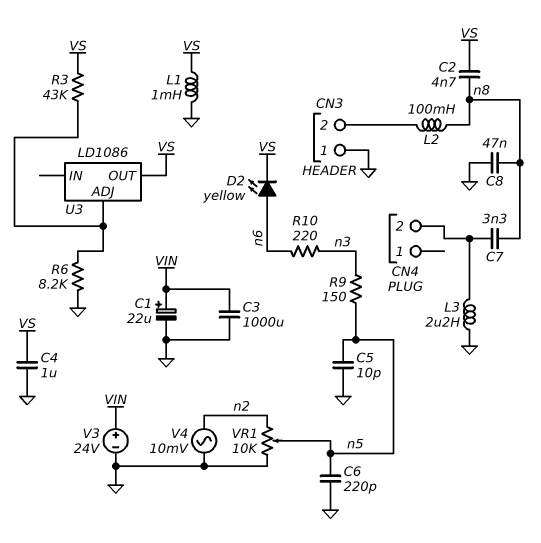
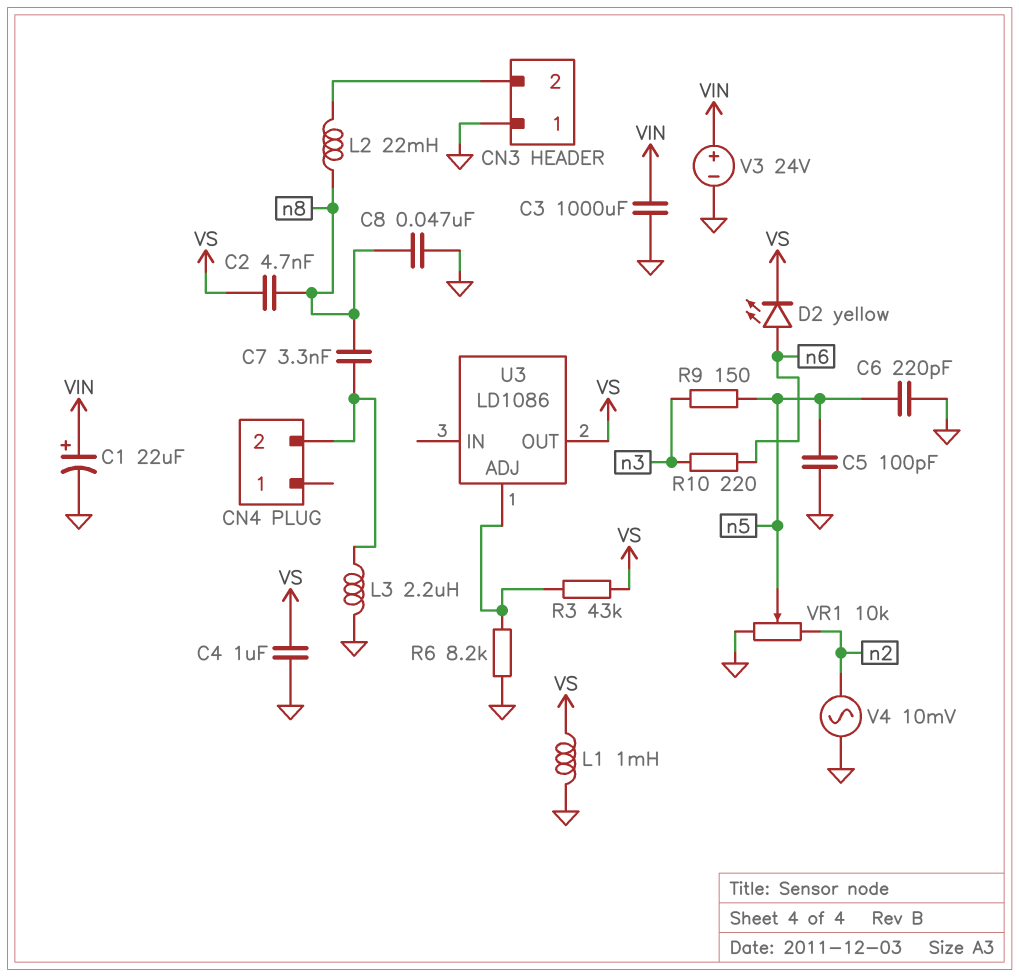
C5: 10pF (GND, n5) -> 100pF (GND, n5)
L2: 100mH (CN3/2, n8) -> 22mH (CN3/2, n8)

